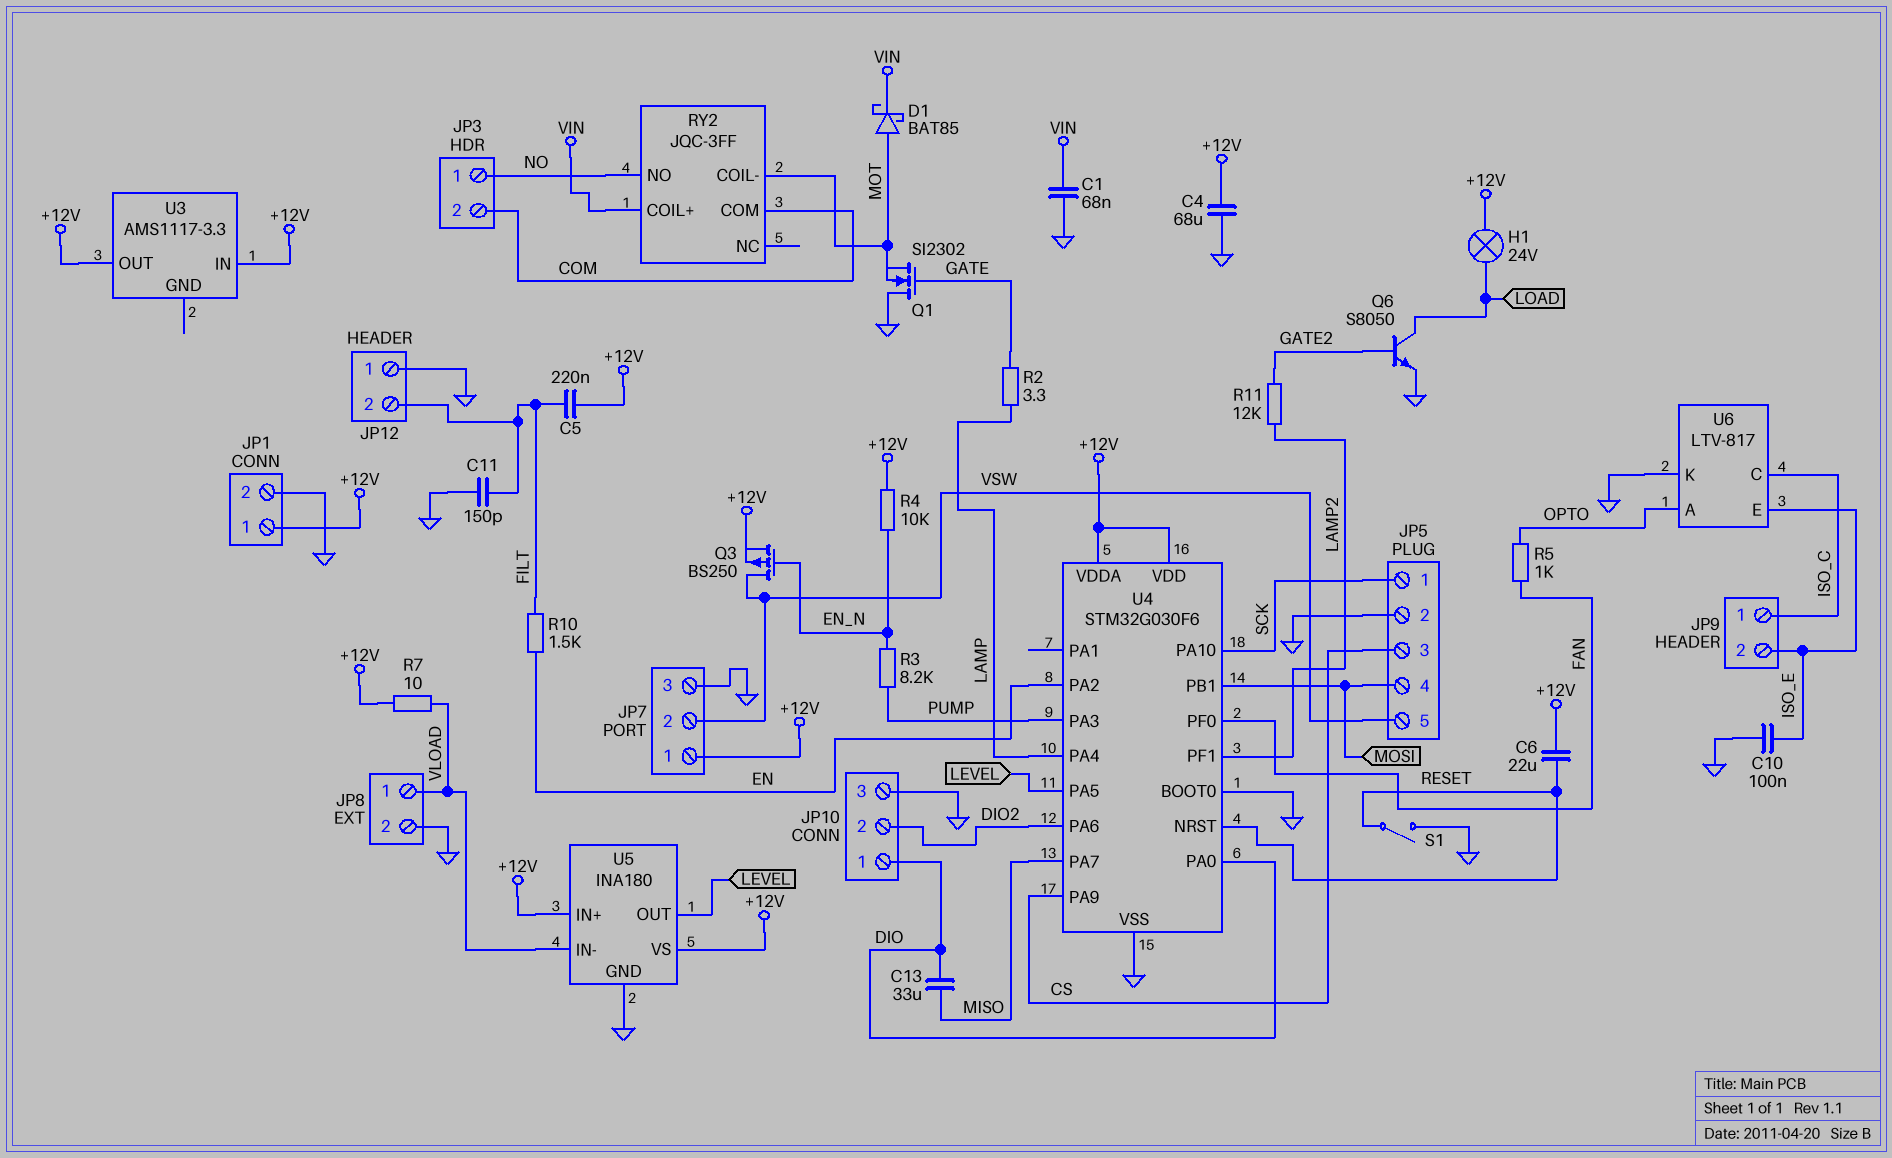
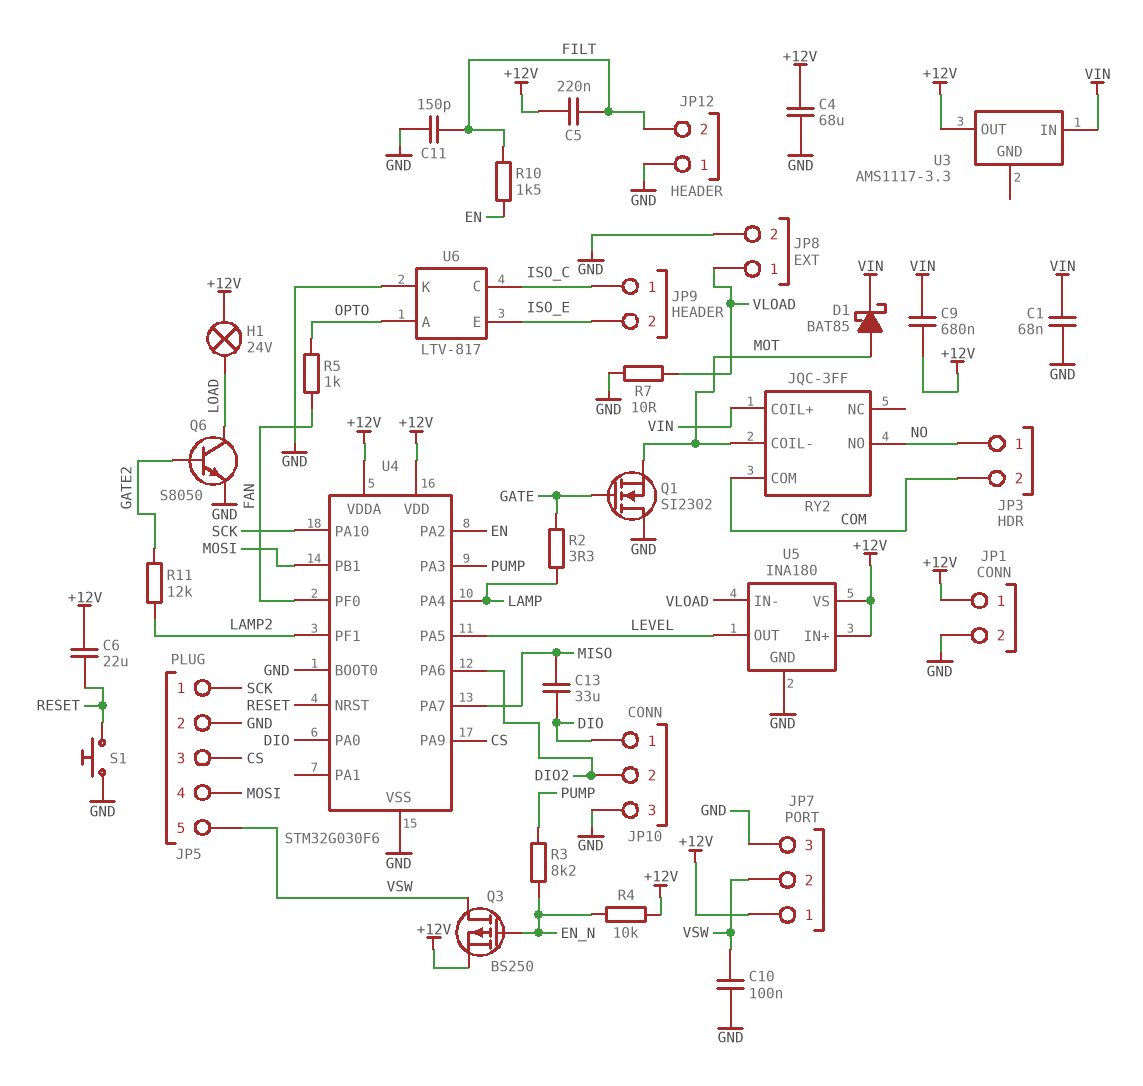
C9: none -> 680nF (+12V, VIN)
C10: 100nF (GND, ISO_E) -> 100nF (GND, VSW)
R7: 10 (+12V, VLOAD) -> 10 (GND, VLOAD)
S1: switch (GND, RESET) -> button (GND, RESET)
U3 pin IN: +12V -> VIN

